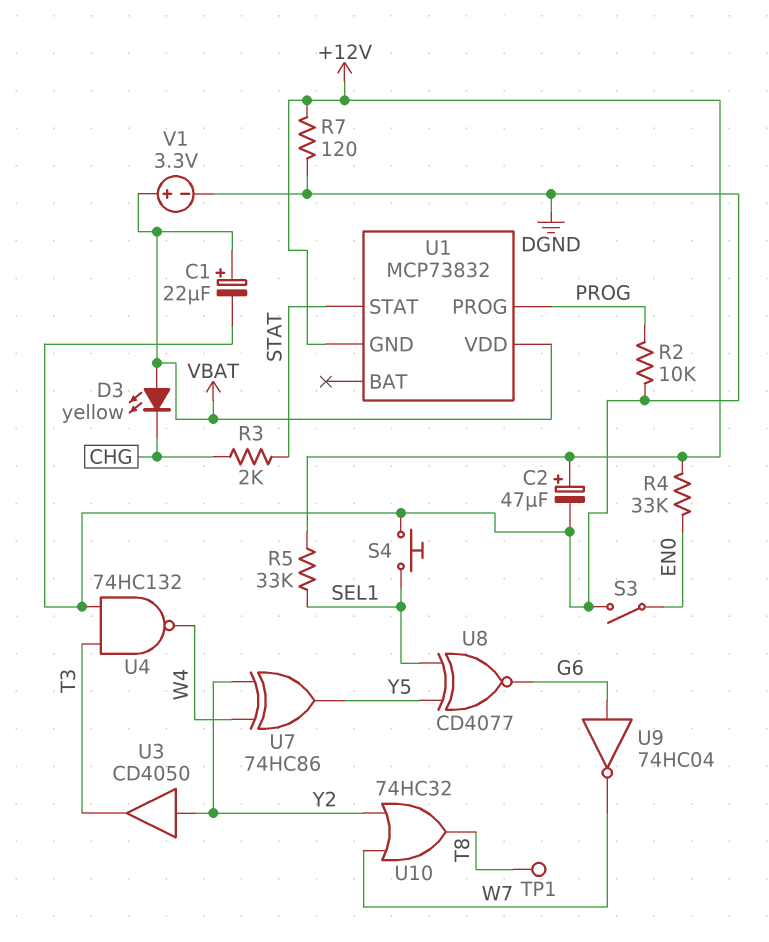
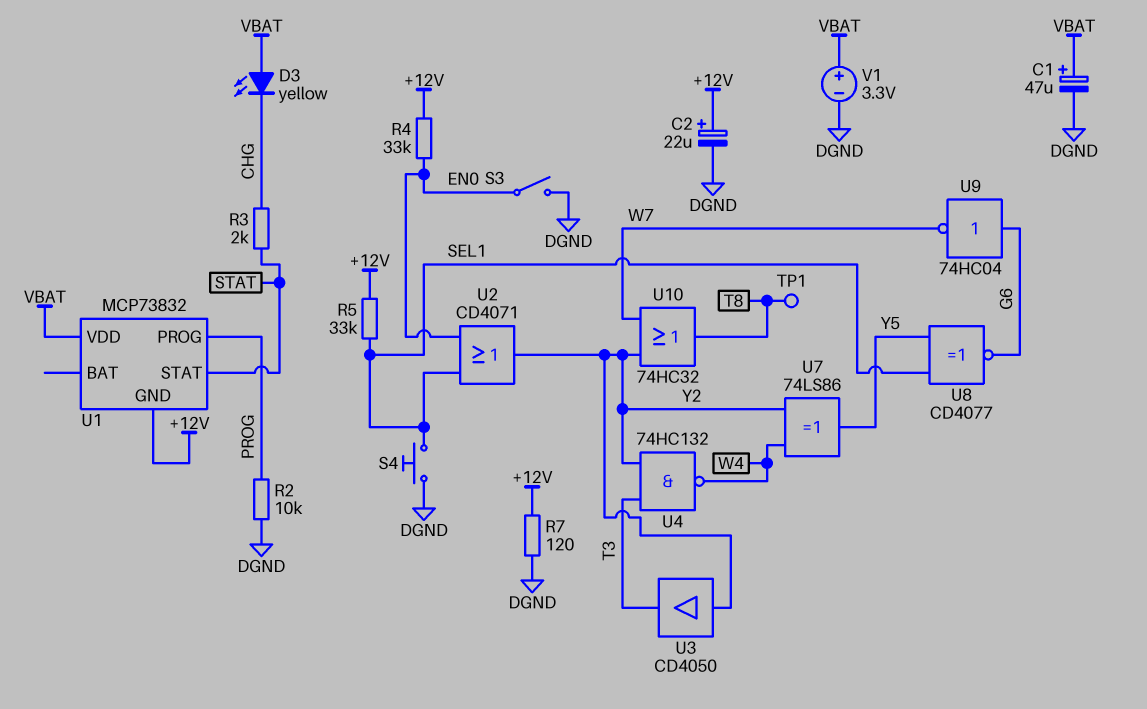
C1: 22uF (plus VBAT, minus DGND) -> 47uF (plus VBAT, minus DGND)
C2: 47uF (plus +12V, minus DGND) -> 22uF (plus +12V, minus DGND)
U2: none -> OR CD4071 (in EN0, in SEL1, out Y2)
U4: NAND 74HC132 (in DGND, in T3, out W4) -> NAND 74HC132 (in T3, in Y2, out W4)
U7: XOR 74HC86 (in W4, in Y2, out Y5) -> XOR 74LS86 (in W4, in Y2, out Y5)

